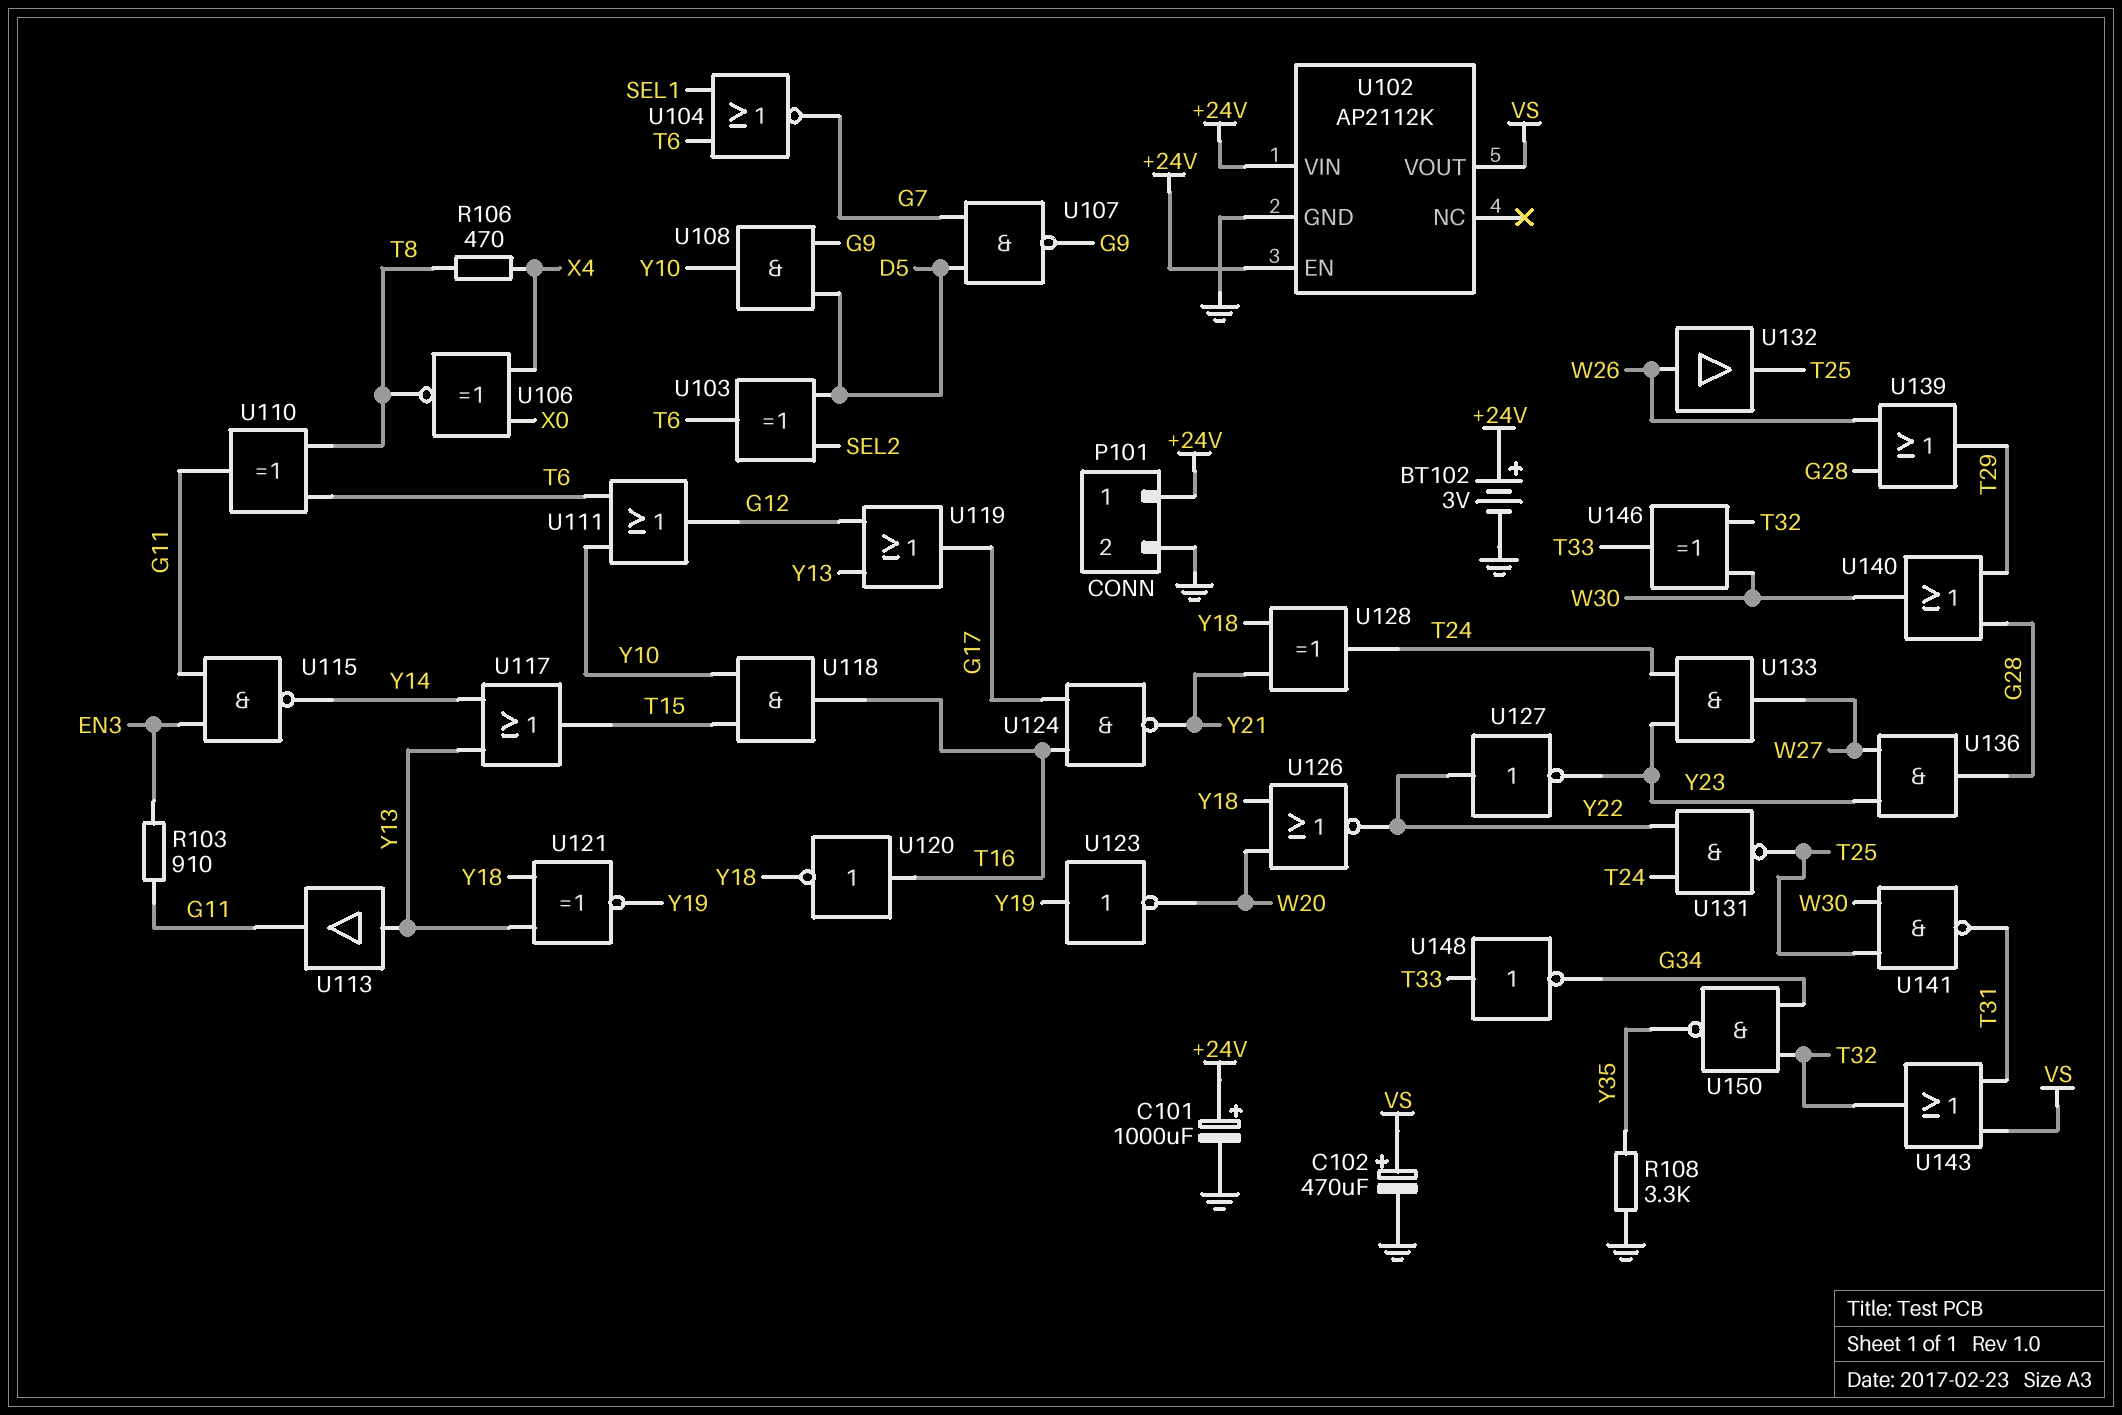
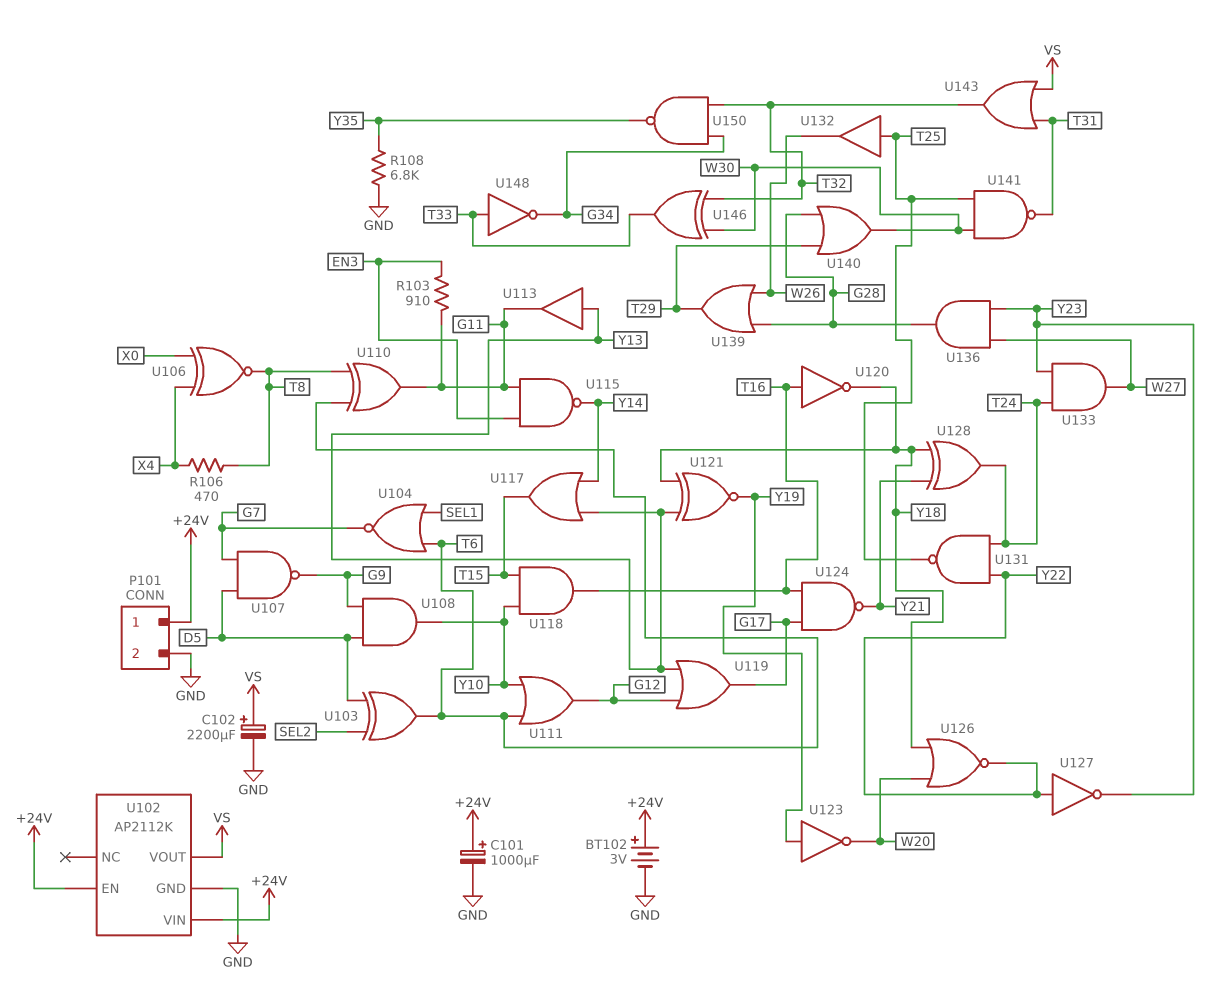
C102: 470uF (plus VS, minus GND) -> 2200uF (plus VS, minus GND)
R108: 3.3k (GND, Y35) -> 6.8k (GND, Y35)
U132: buffer (in W26, out T25) -> buffer (in T25, out W26)

